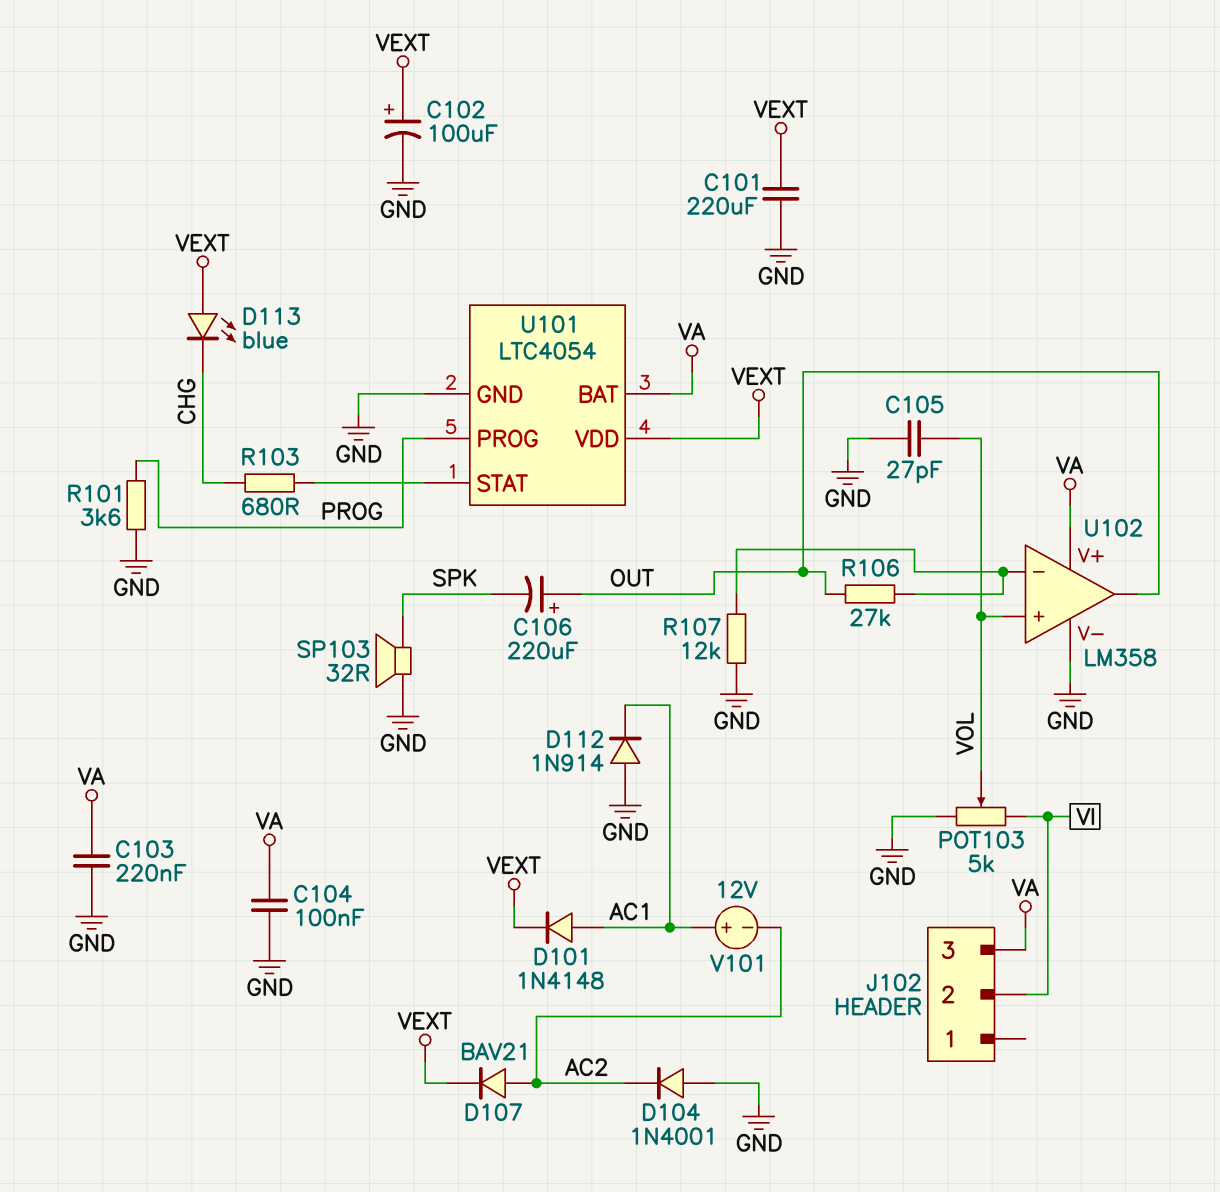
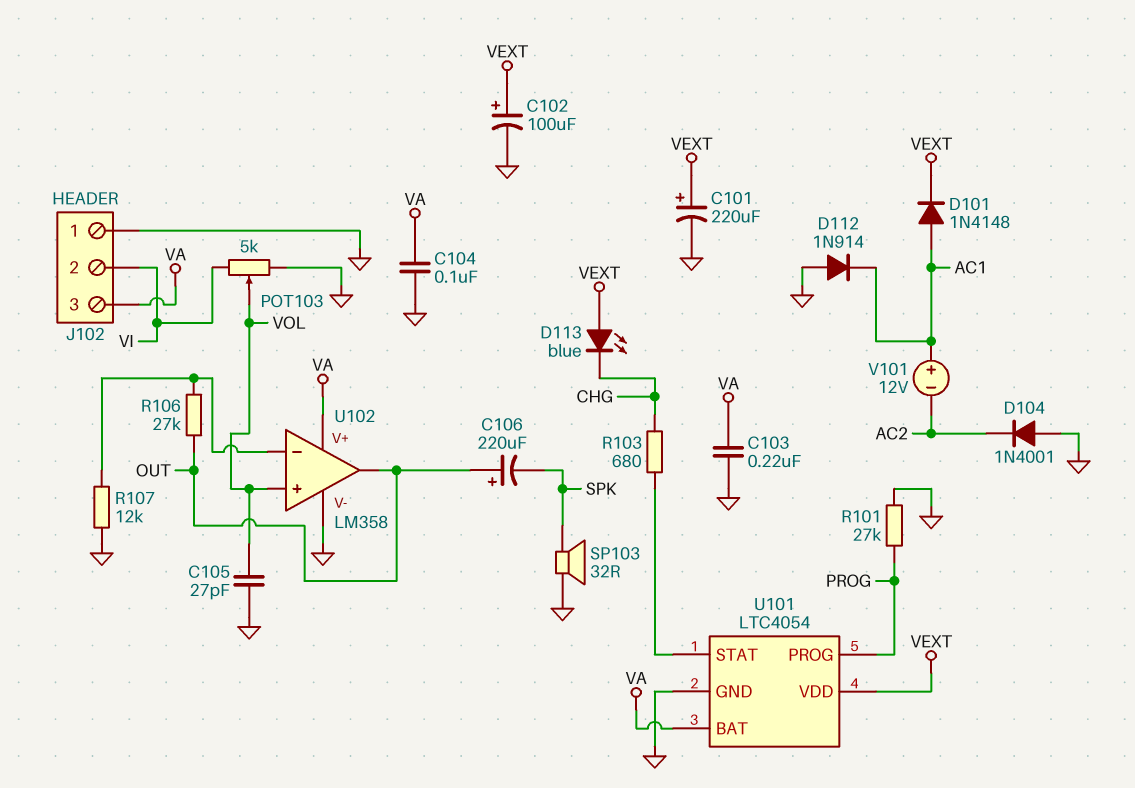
C101: 220uF (GND, VEXT) -> 220uF (plus VEXT, minus GND)
D107: diode BAV21 (A AC2, K VEXT) -> none
J102 pin 1: none -> GND
R101: 3.6k (GND, PROG) -> 27k (GND, PROG)

